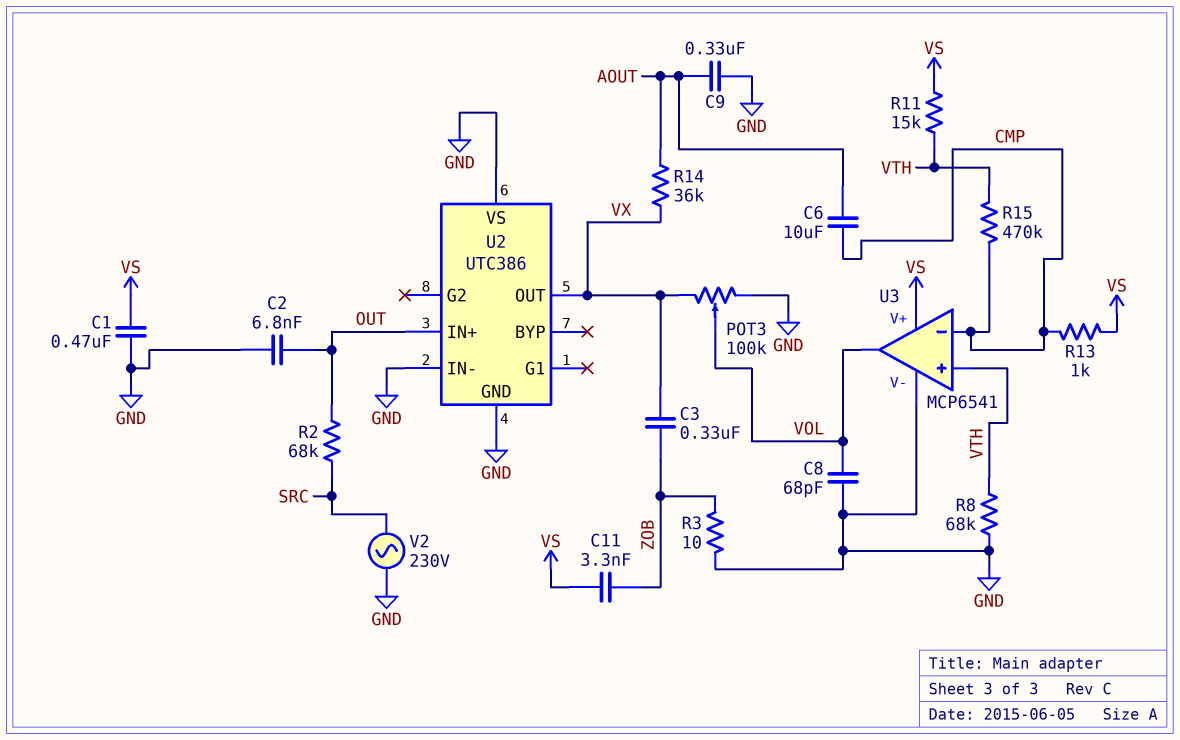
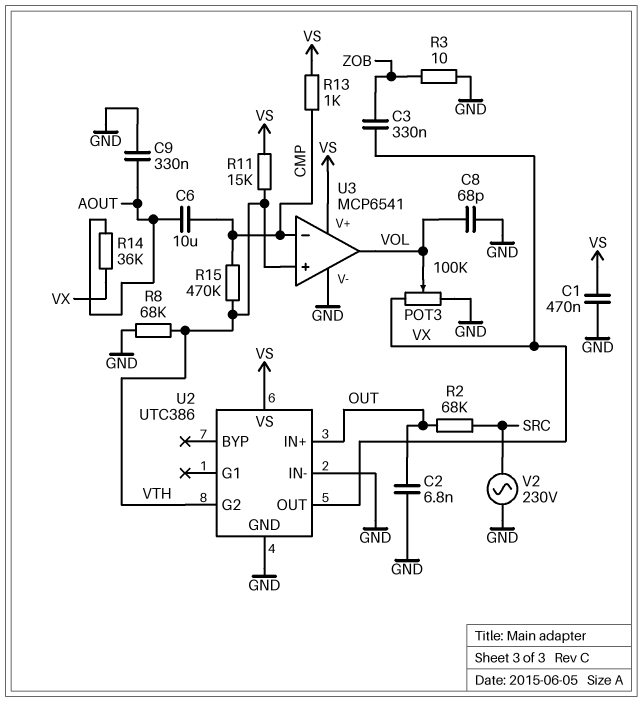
C11: 3.3nF (VS, ZOB) -> none
U2 pin G2: none -> VTH
U2 pin VS: GND -> VS

